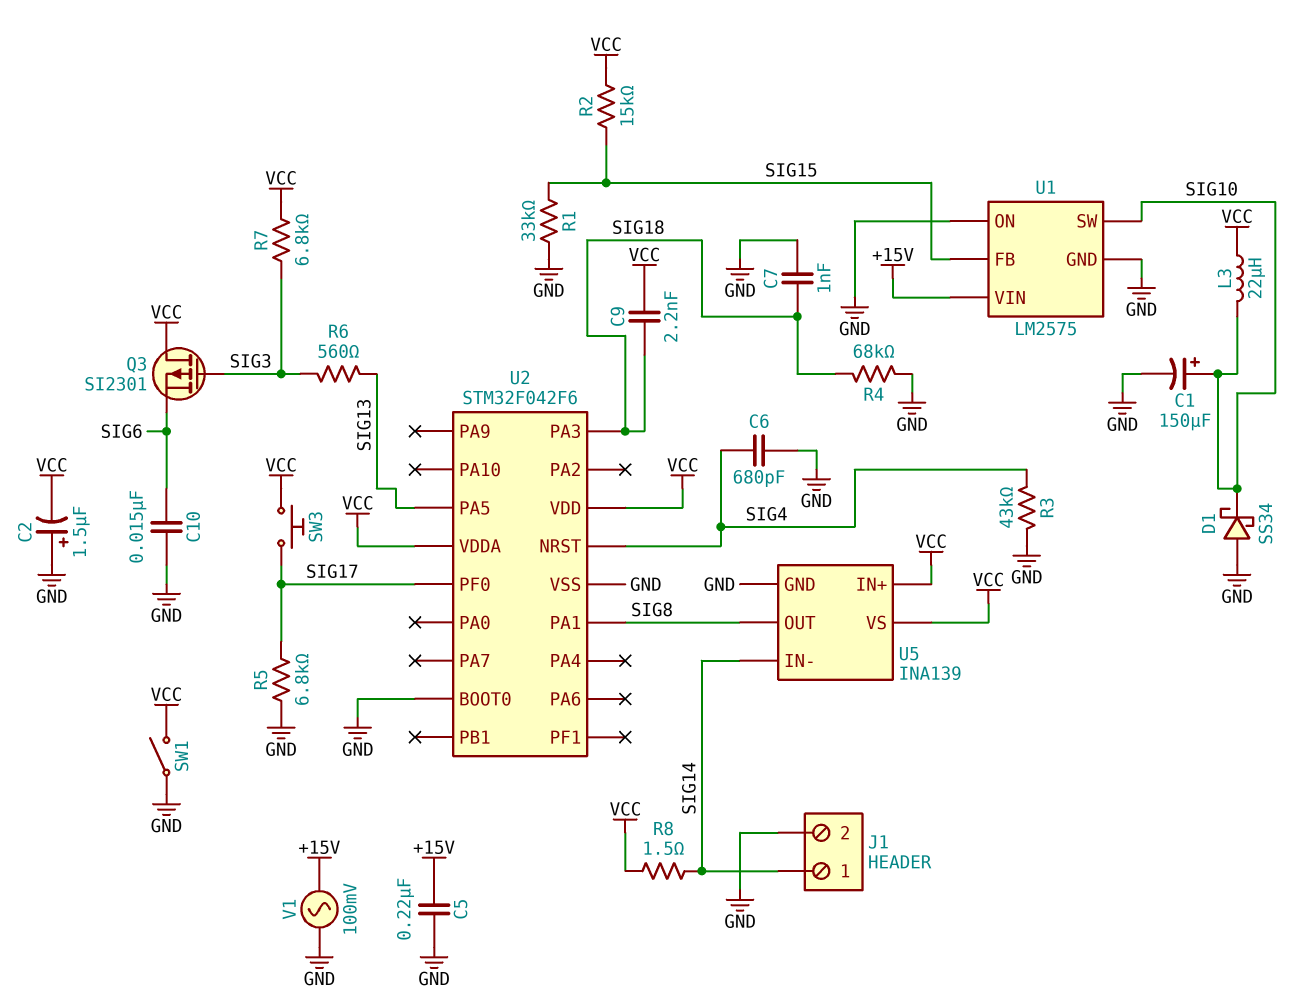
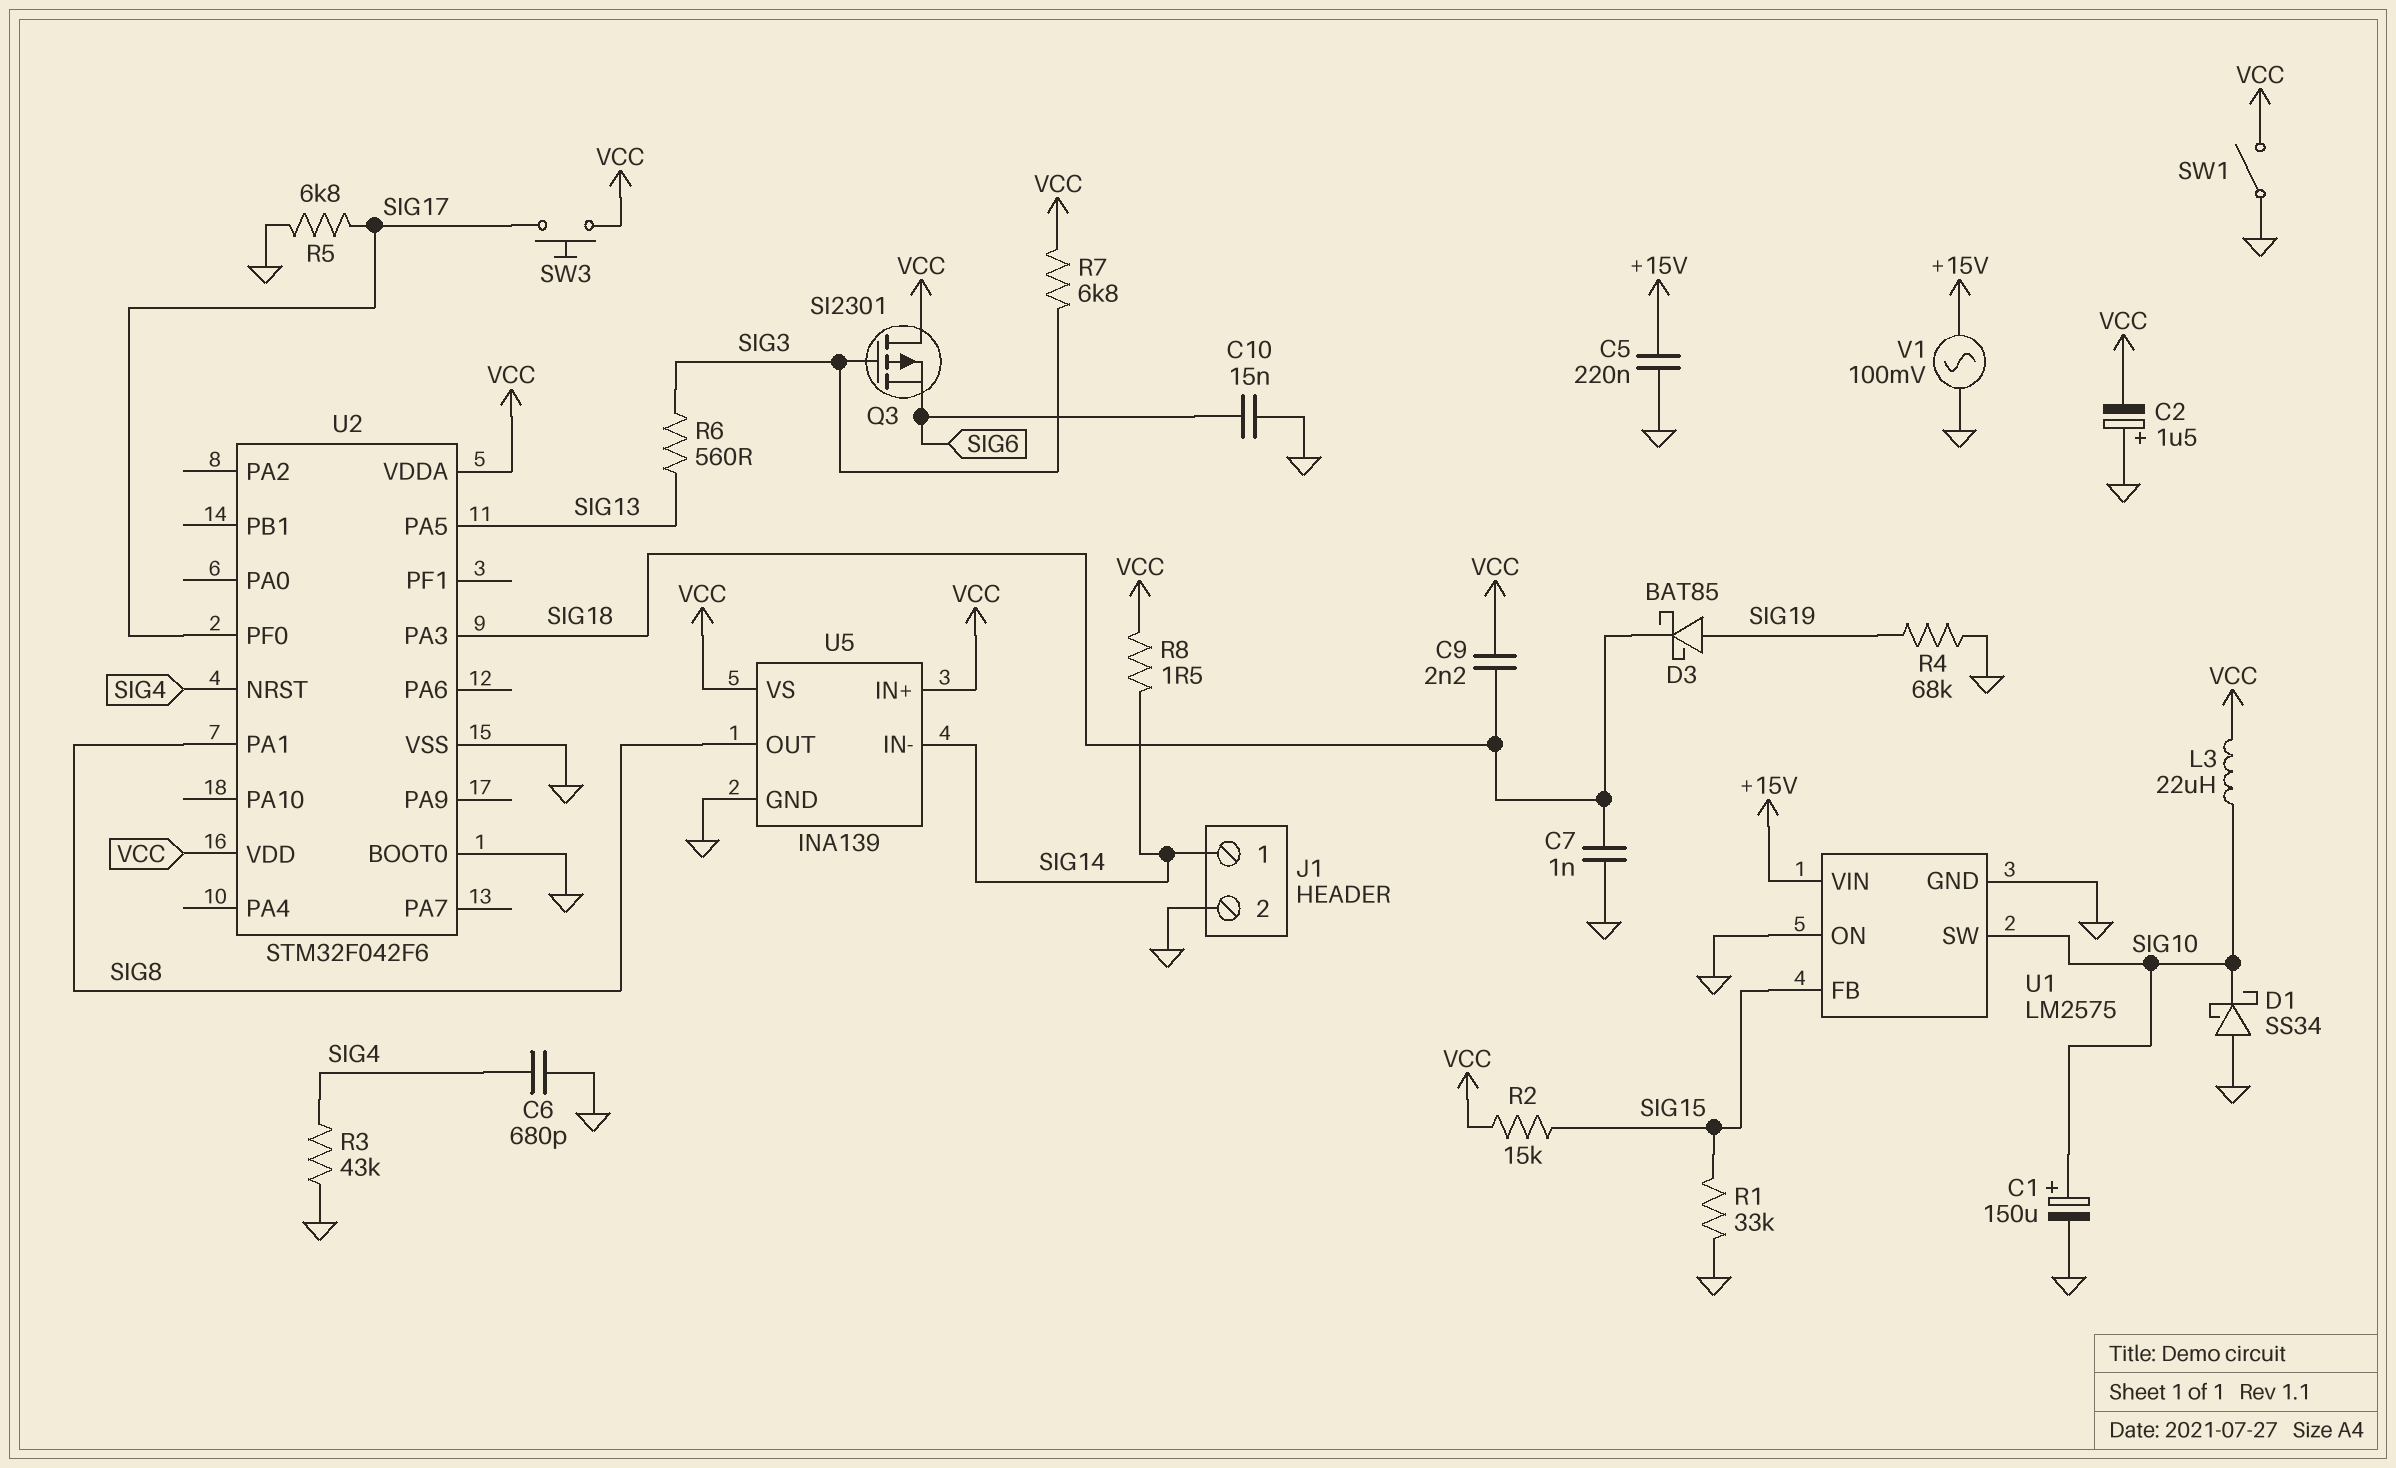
D3: none -> schottky BAT85 (A SIG19, K SIG18)
R4: 68k (GND, SIG18) -> 68k (GND, SIG19)

